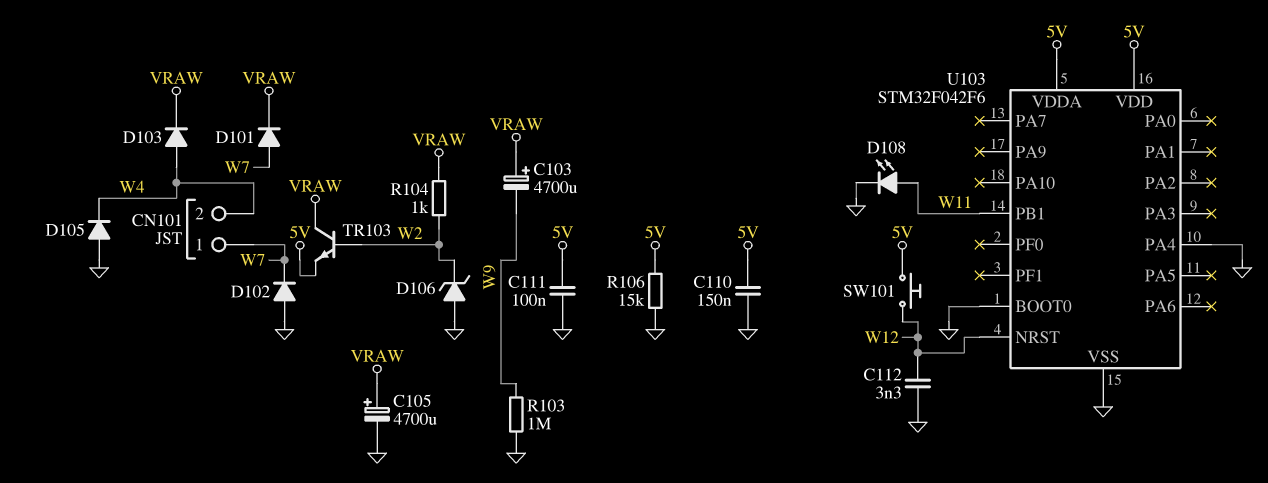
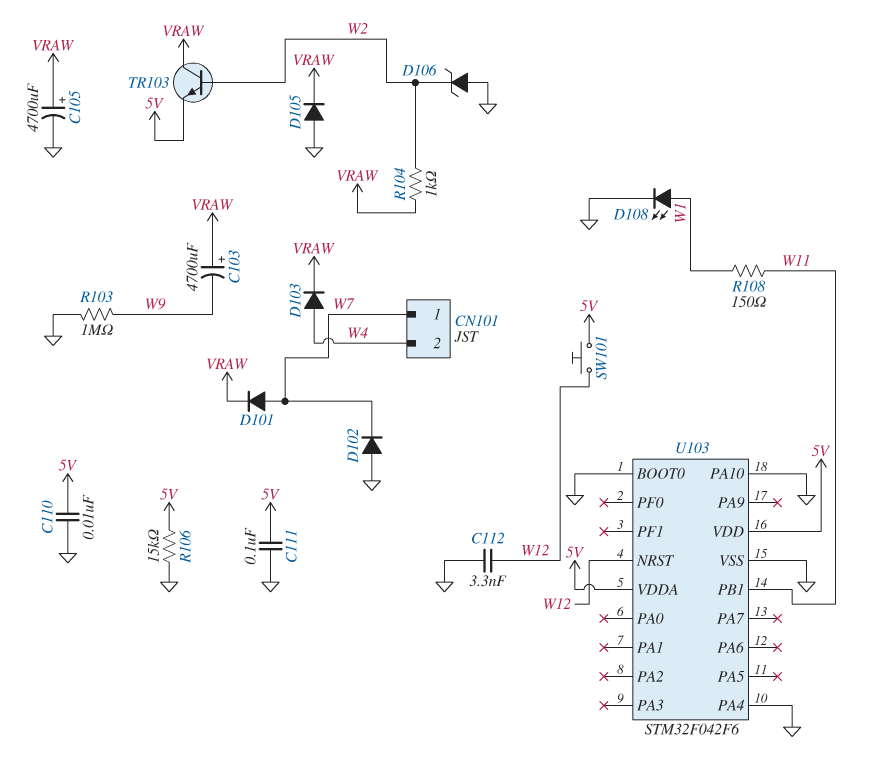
C110: 150nF (5V, GND) -> 10nF (5V, GND)
D105: diode (A GND, K W4) -> diode (A GND, K VRAW)
D108: LED (A W11, K GND) -> LED (A W1, K GND)
R108: none -> 150 (W1, W11)
U103 pin PA10: none -> GND

